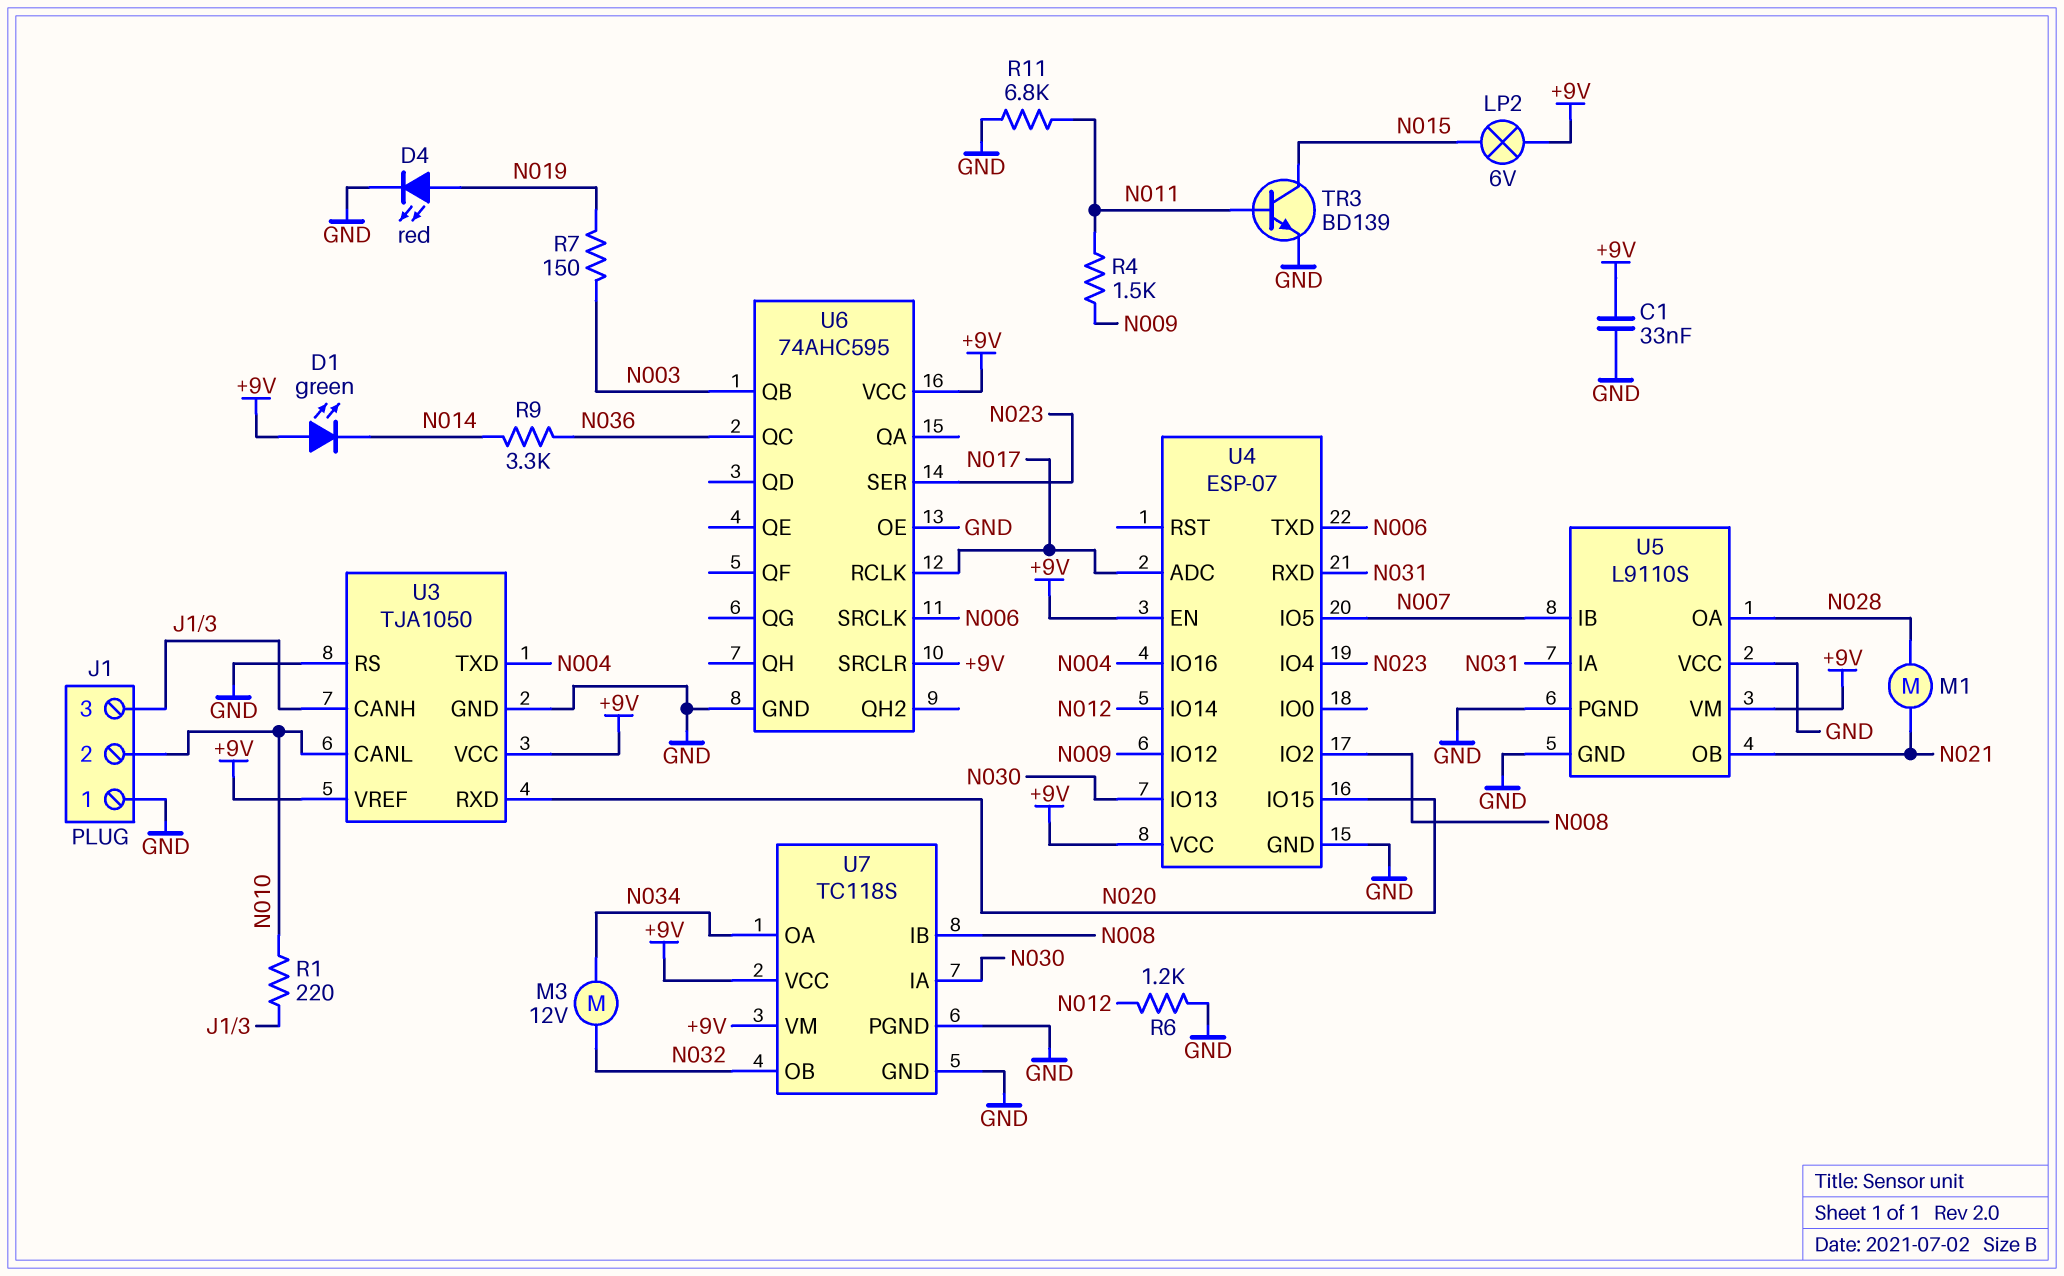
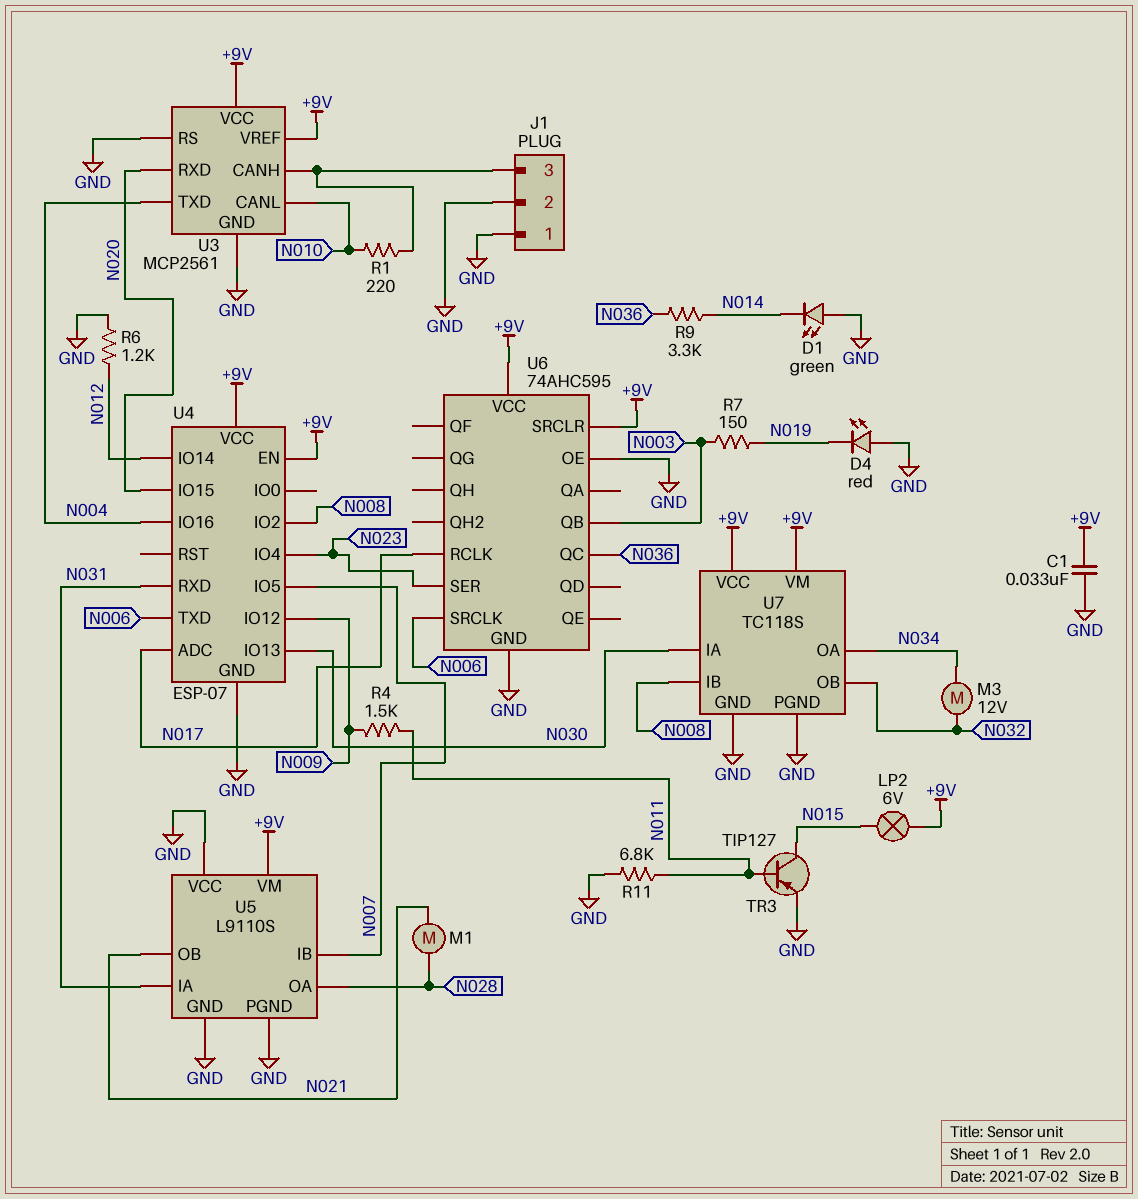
D1: LED green (A +9V, K N014) -> LED green (A GND, K N014)
D4: LED red (A N019, K GND) -> LED red (A GND, K N019)
J1 pin 2: N010 -> GND
TR3: NPN BD139 (B N011, C N015, E GND) -> PNP TIP127 (B N011, C N015, E GND)
U3: TJA1050 -> MCP2561

